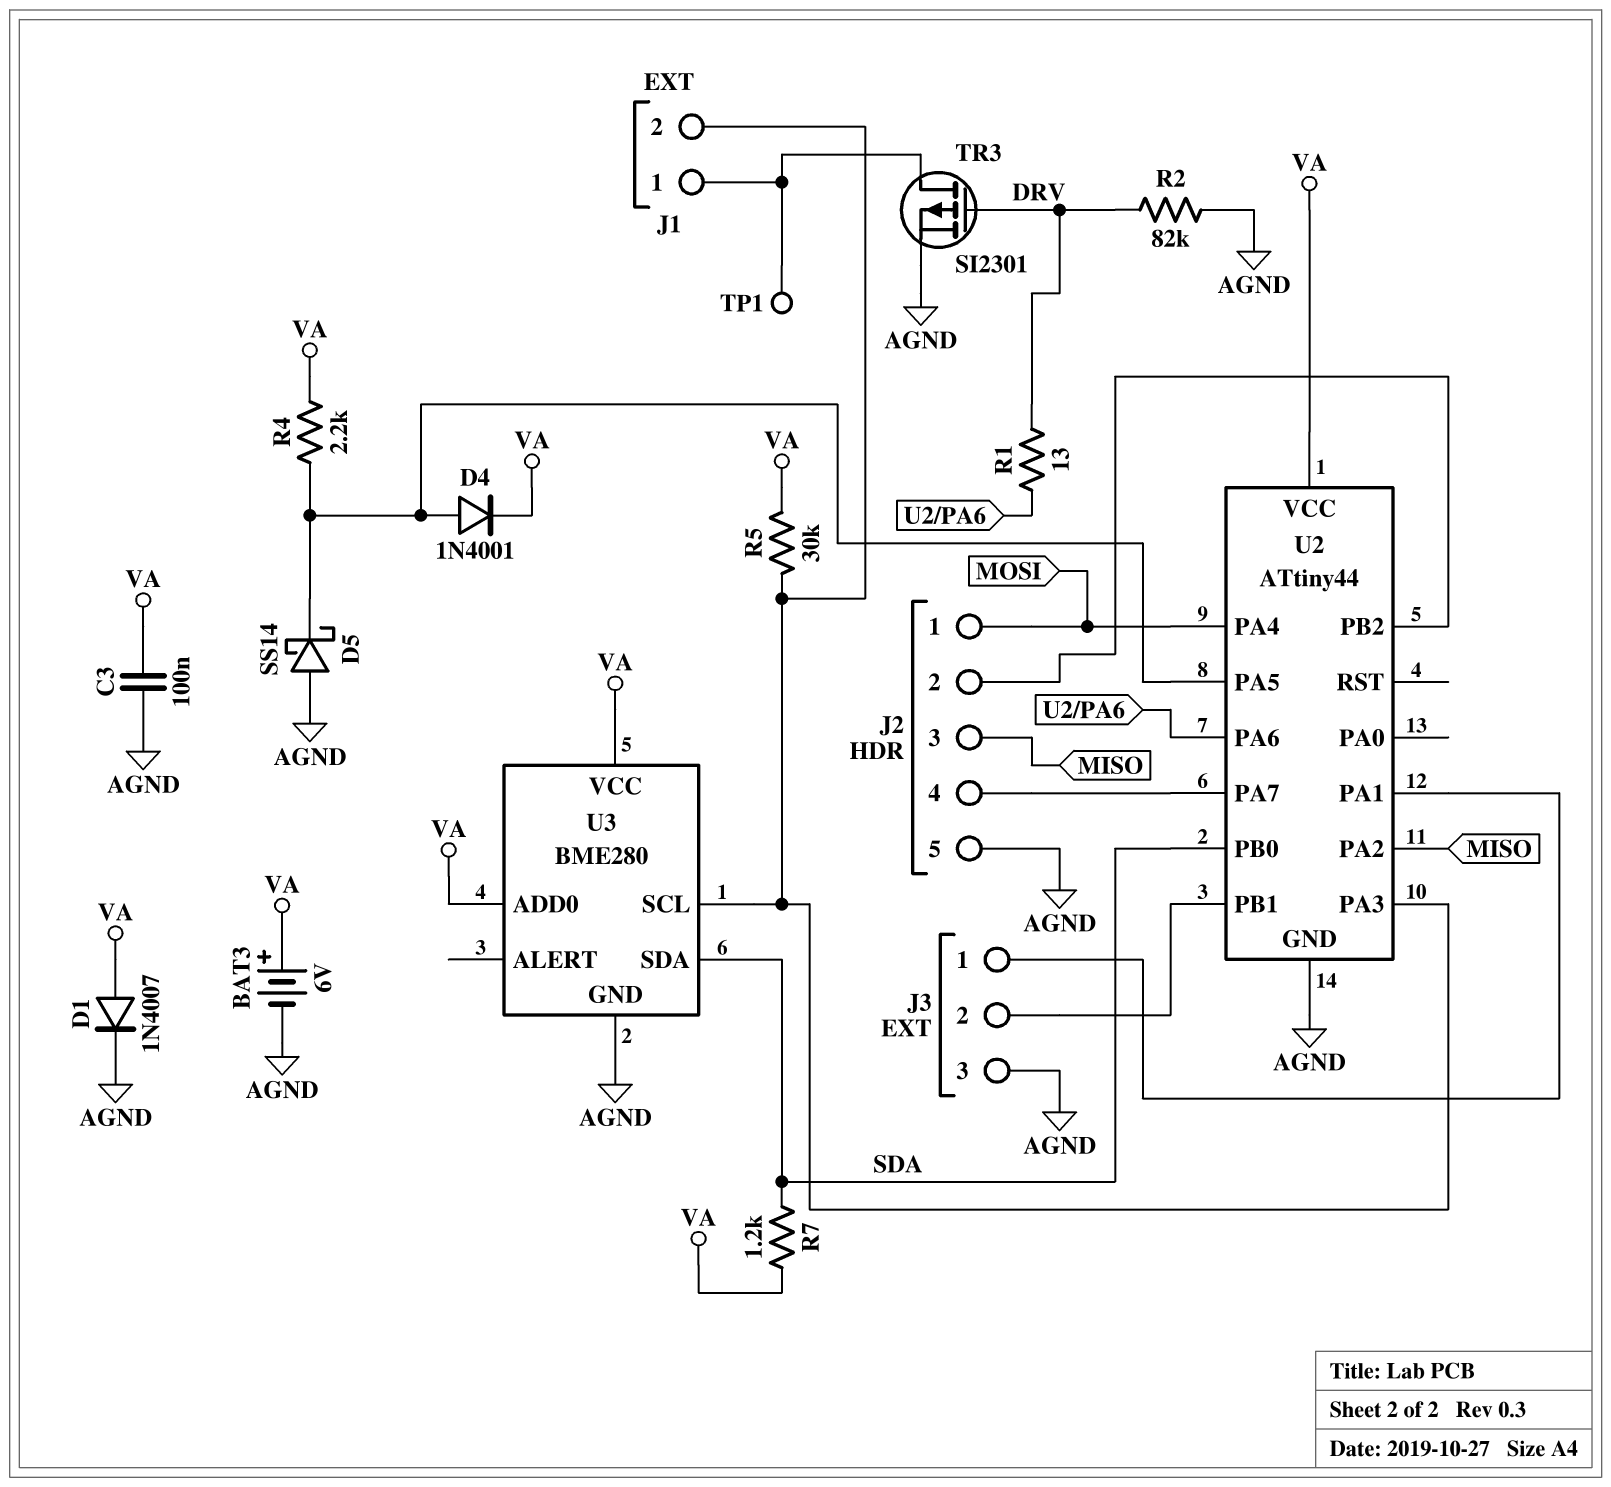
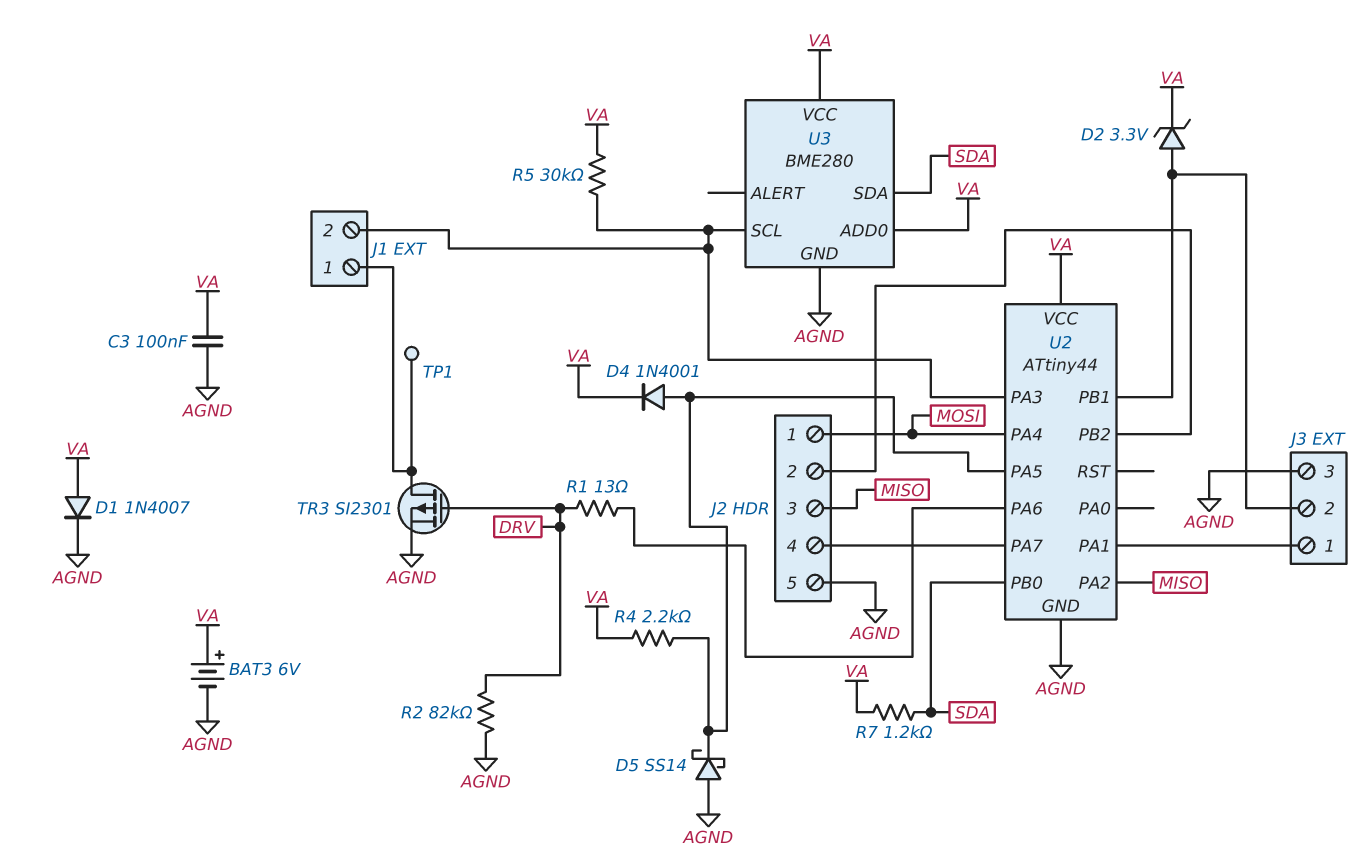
D2: none -> zener 3.3V (A J3/2, K VA)

